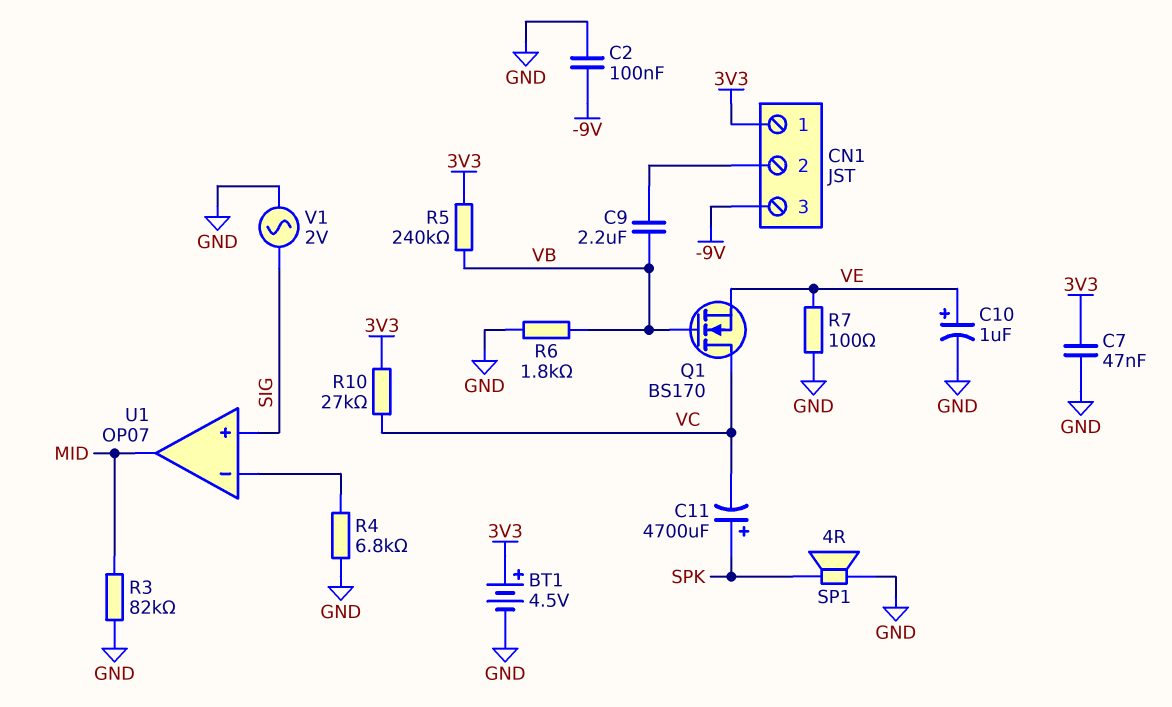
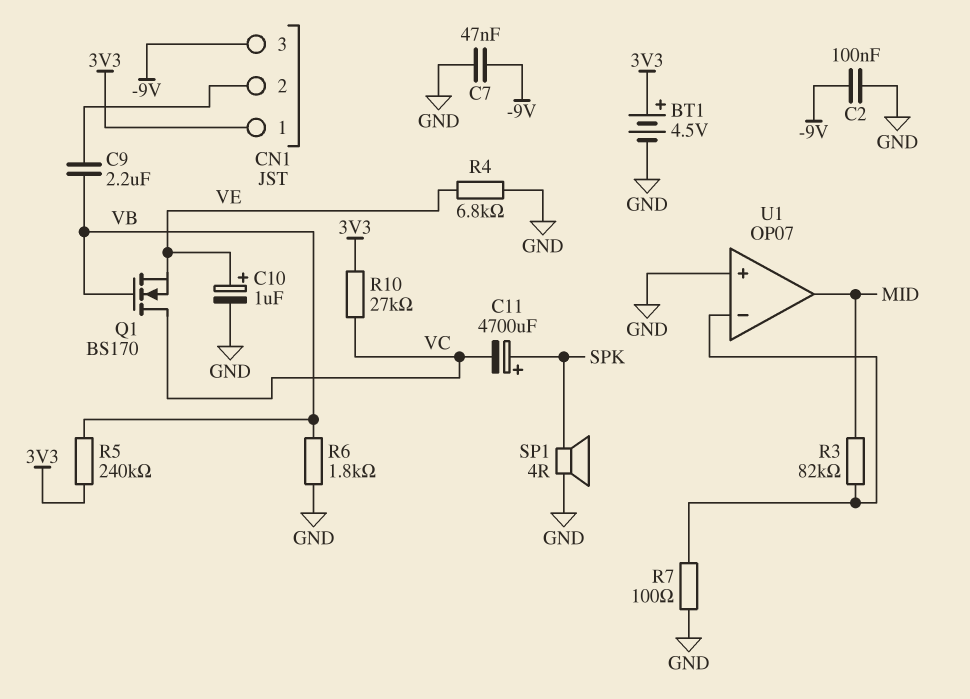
C7: 47nF (3V3, GND) -> 47nF (-9V, GND)
R3: 82k (GND, MID) -> 82k (MID, U1/in-)
R4: 6.8k (GND, U1/in-) -> 6.8k (GND, VE)
R7: 100 (GND, VE) -> 100 (GND, U1/in-)
U1 pin in+: SIG -> GND
V1: AC 2V (GND, SIG) -> none

